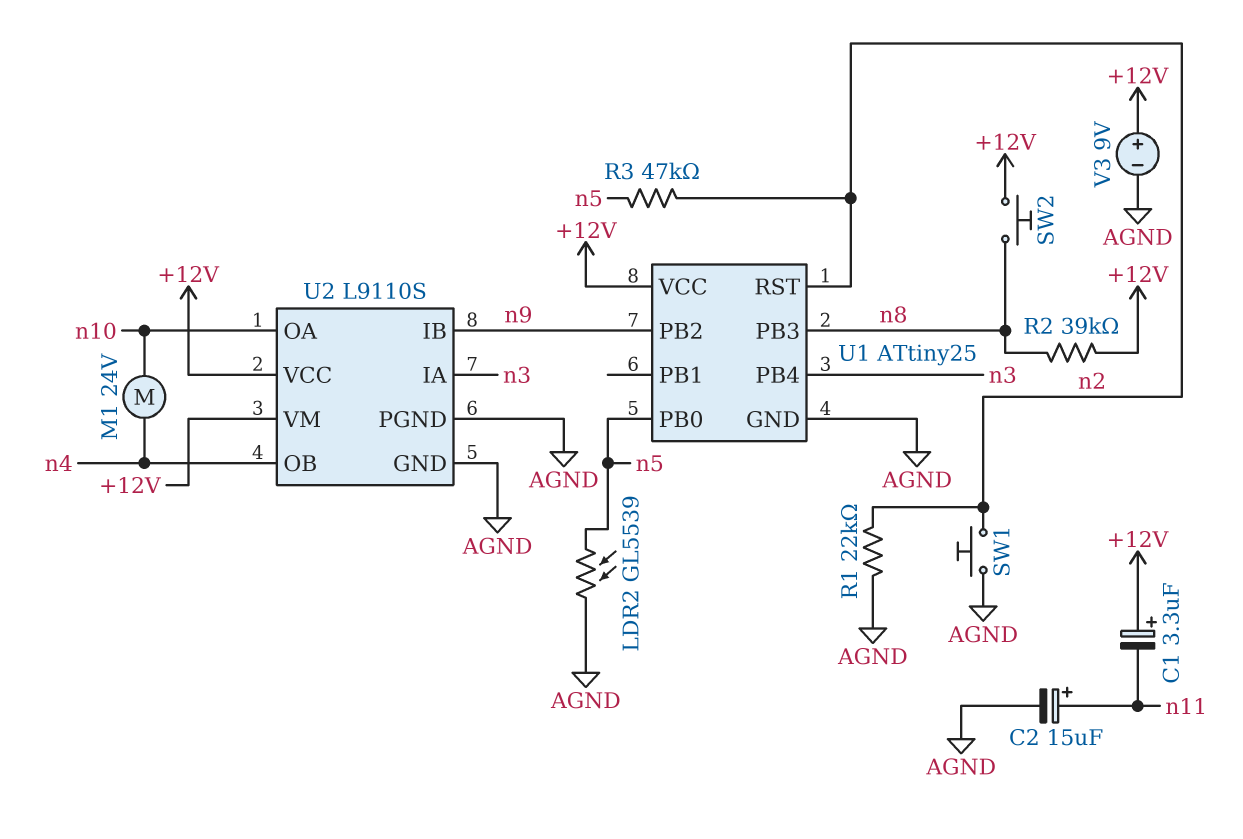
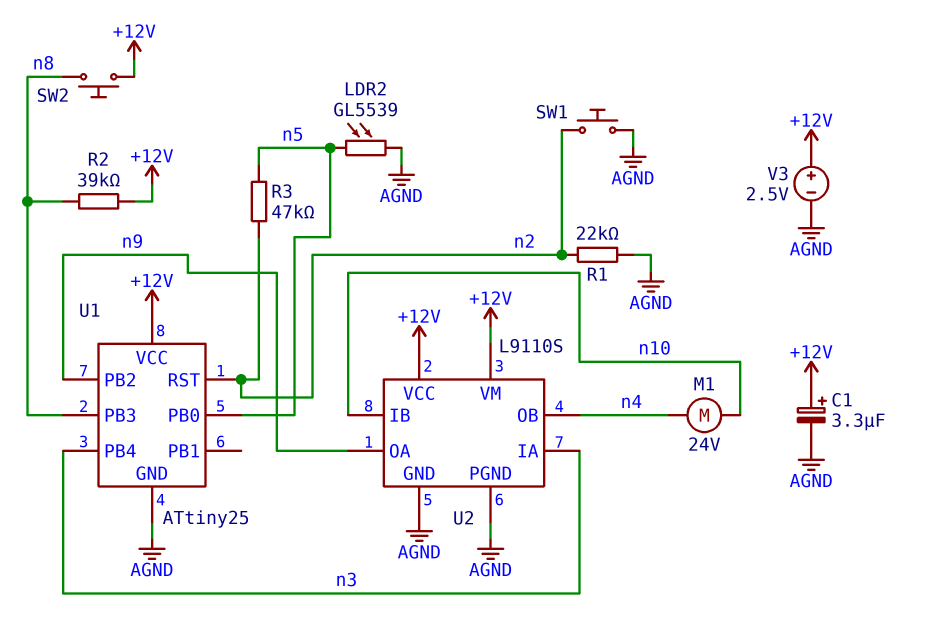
C1: 3.3uF (plus +12V, minus n11) -> 3.3uF (plus +12V, minus AGND)
C2: 15uF (plus n11, minus AGND) -> none
U2 pin IB: n9 -> n10
U2 pin OA: n10 -> n9
V3: 9V (plus +12V, minus AGND) -> 2.5V (plus +12V, minus AGND)

